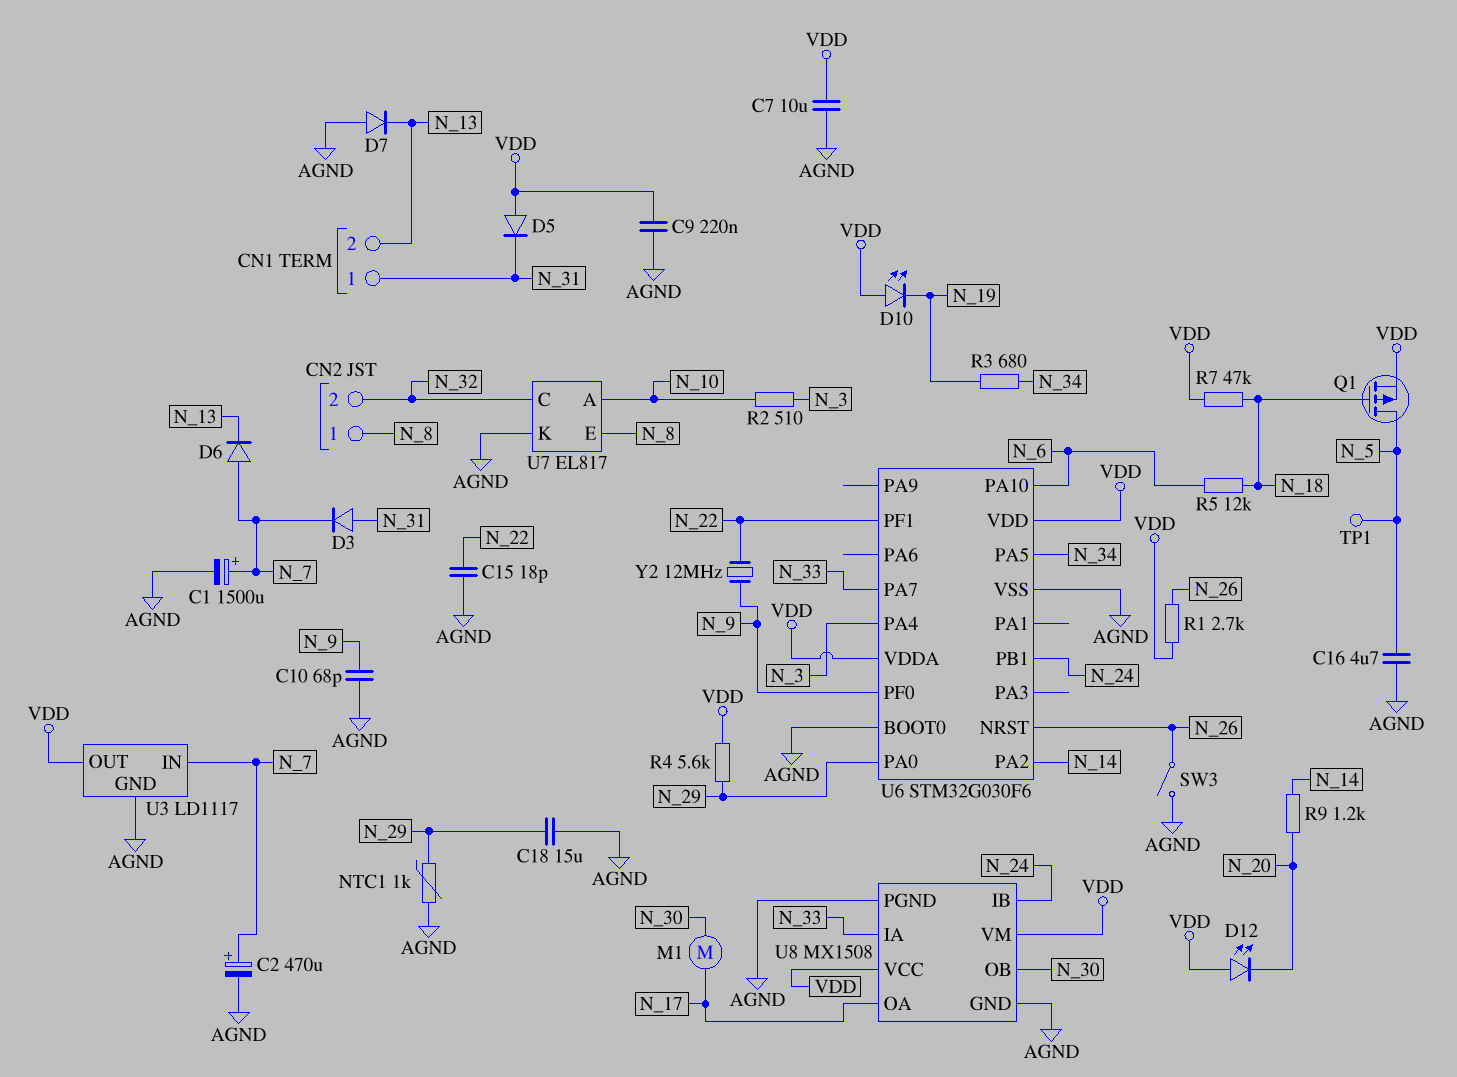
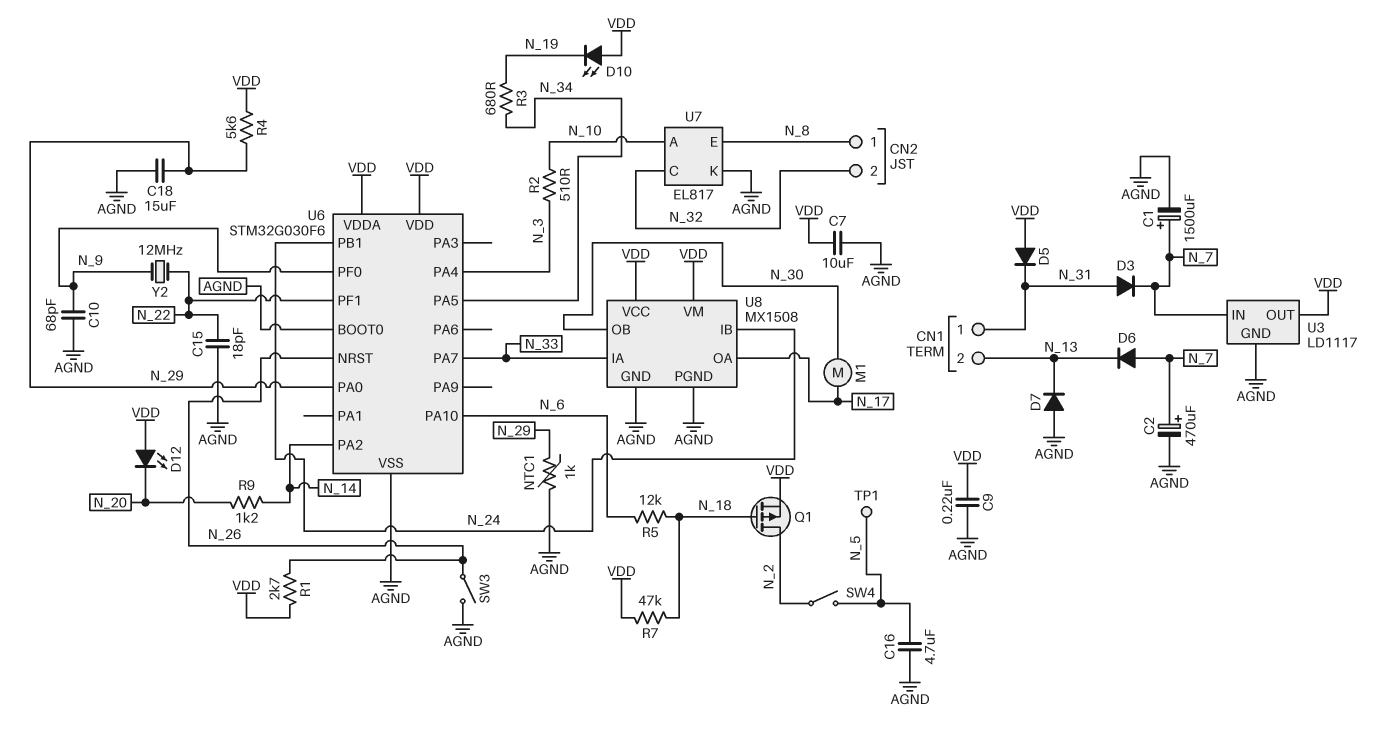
Q1: PMOS (G N_18, D N_5, S VDD) -> PMOS (G N_18, D N_2, S VDD)
SW4: none -> switch (N_2, N_5)

